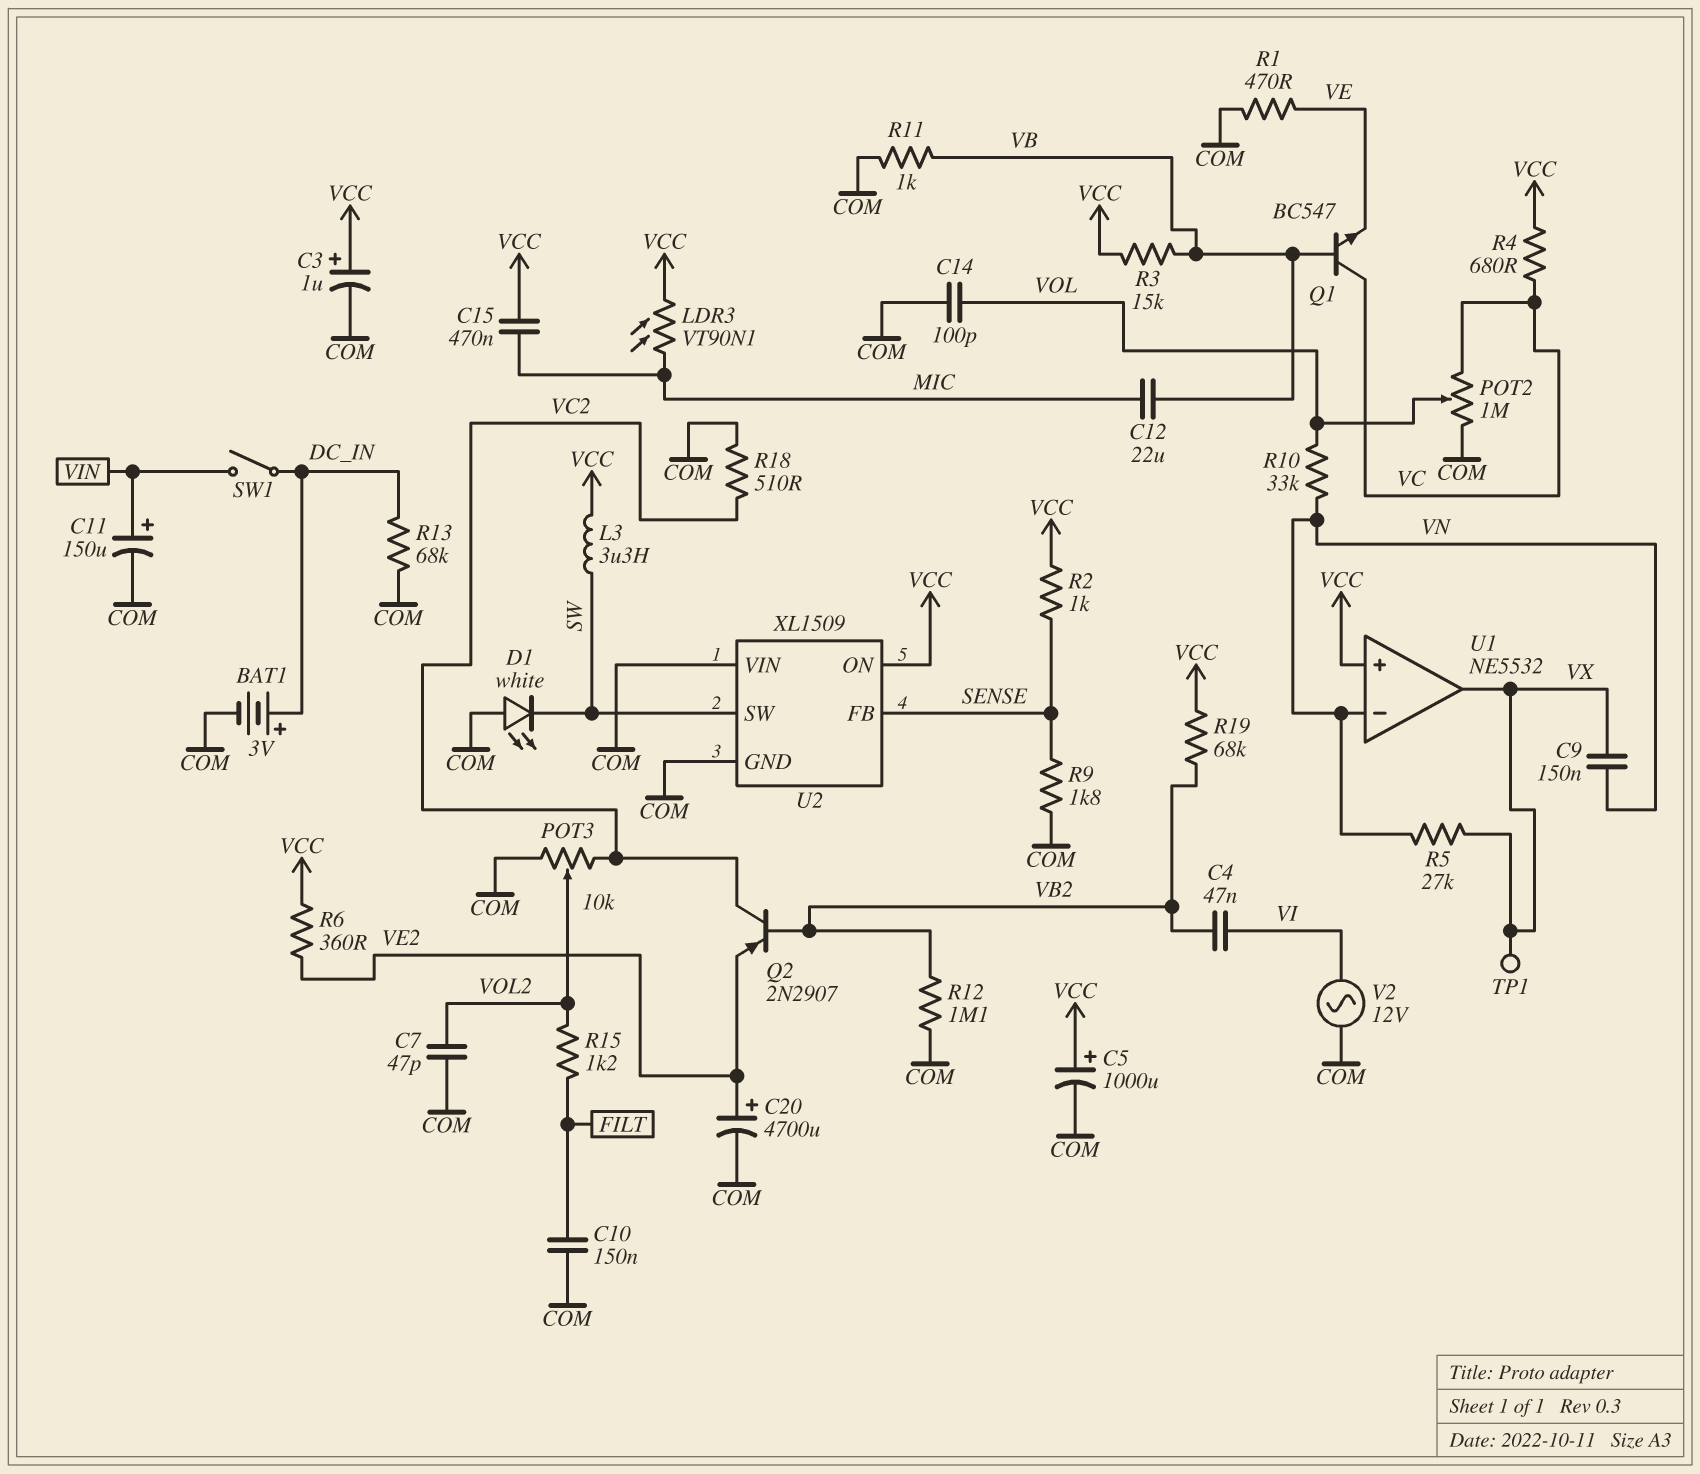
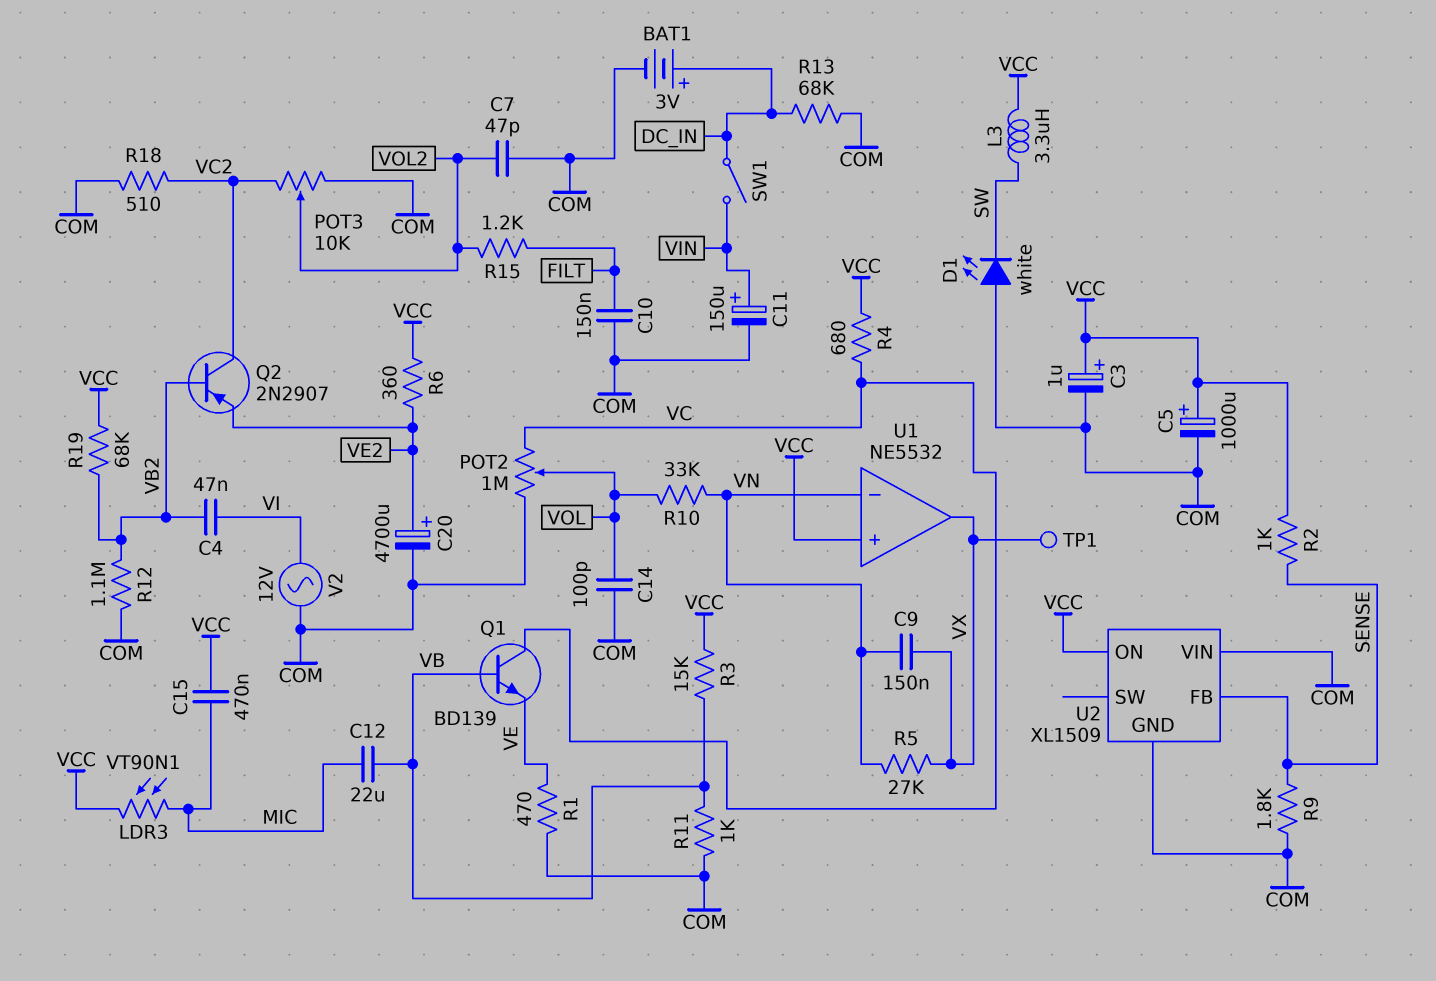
Q1: NPN BC547 (B VB, C VC, E VE) -> NPN BD139 (B VB, C VC, E VE)
U2 pin SW: SW -> none

